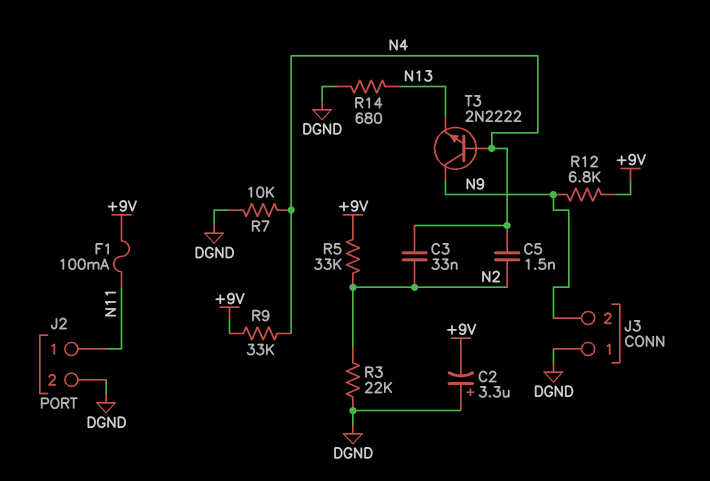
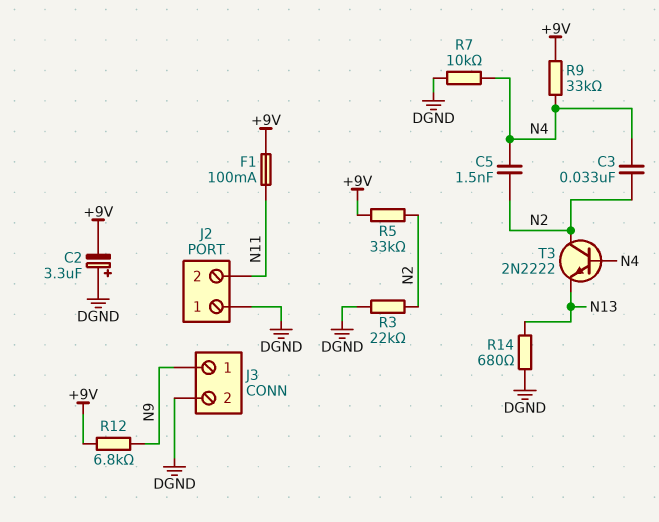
J2 pin 1: N11 -> DGND
J2 pin 2: DGND -> N11
J3 pin 1: DGND -> N9
J3 pin 2: N9 -> DGND
T3: NPN 2N2222 (B N4, C N9, E N13) -> NPN 2N2222 (B N4, C N2, E N13)

